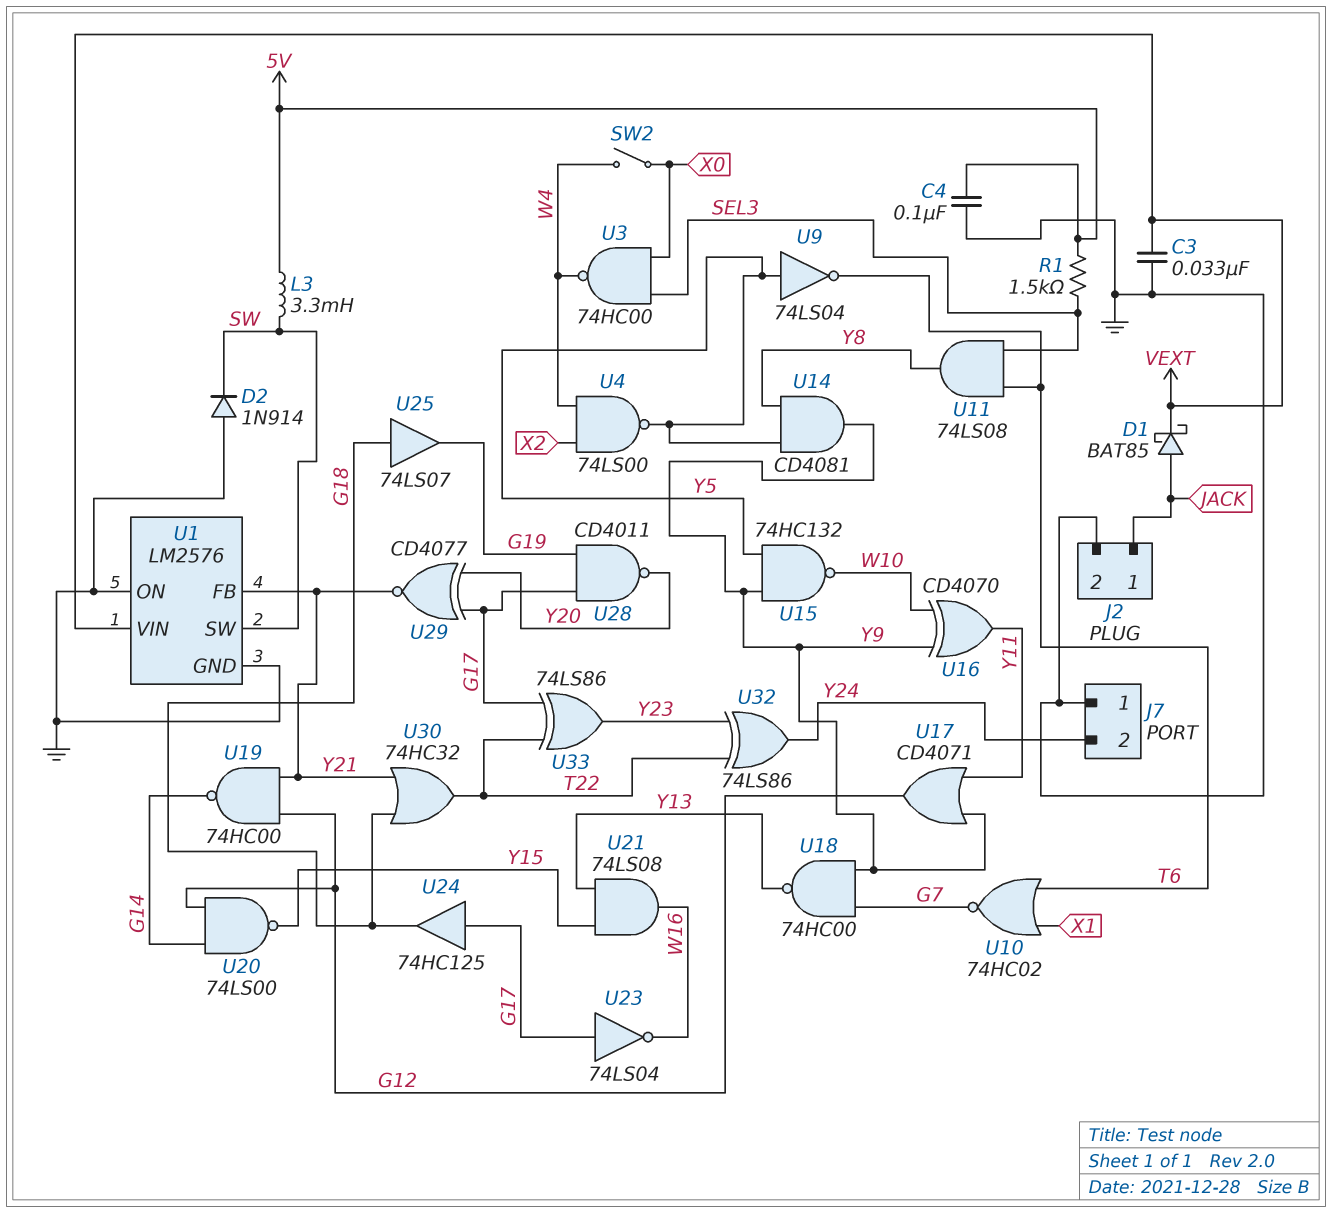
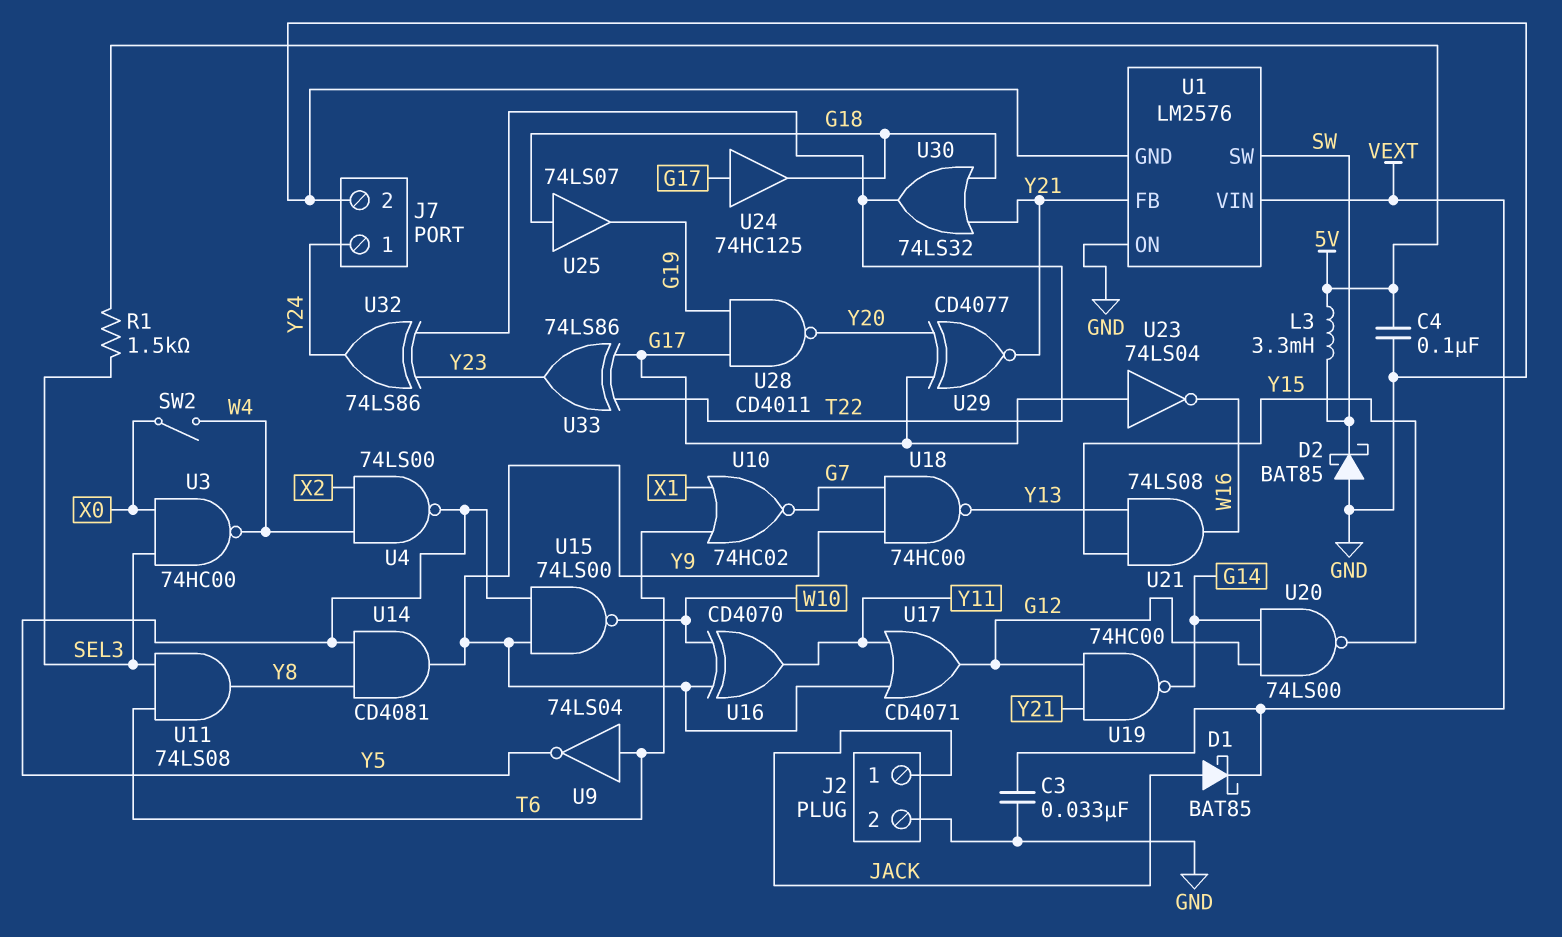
D2: diode 1N914 (A GND, K SW) -> schottky BAT85 (A GND, K SW)
J7 pin 1: GND -> Y24
J7 pin 2: Y24 -> GND
U9: NOT 74LS04 (in Y5, out T6) -> NOT 74LS04 (in T6, out Y5)
U15: NAND 74HC132 (in Y5, in Y9, out W10) -> NAND 74LS00 (in Y5, in Y9, out W10)
U30: OR 74HC32 (in G18, in Y21, out T22) -> OR 74LS32 (in G18, in Y21, out T22)

